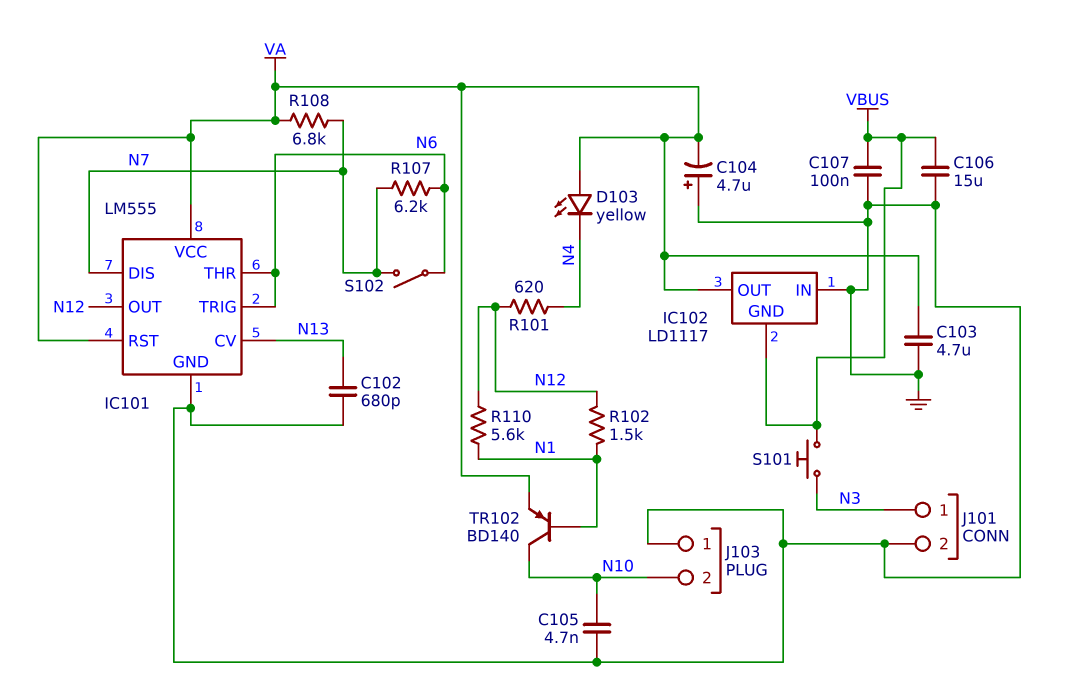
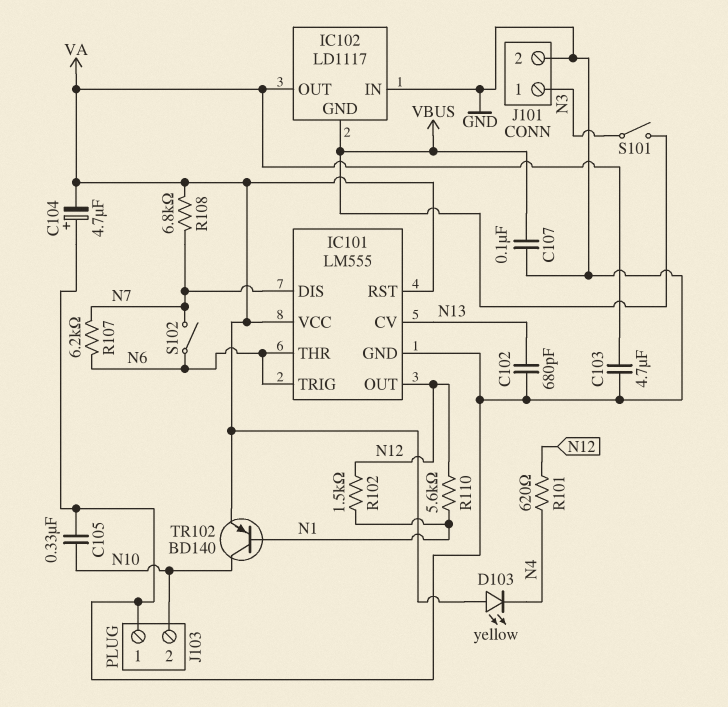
C105: 4.7nF (GND, N10) -> 330nF (GND, N10)
C106: 15uF (GND, VBUS) -> none
S101: button (N3, VBUS) -> switch (N3, VBUS)

